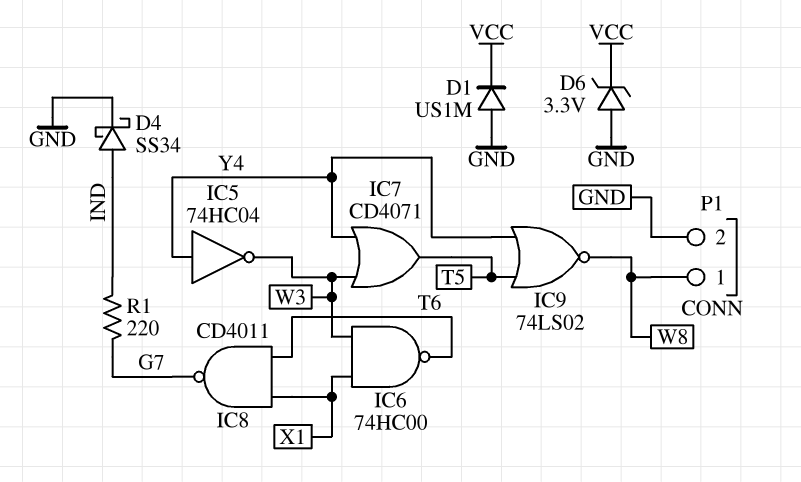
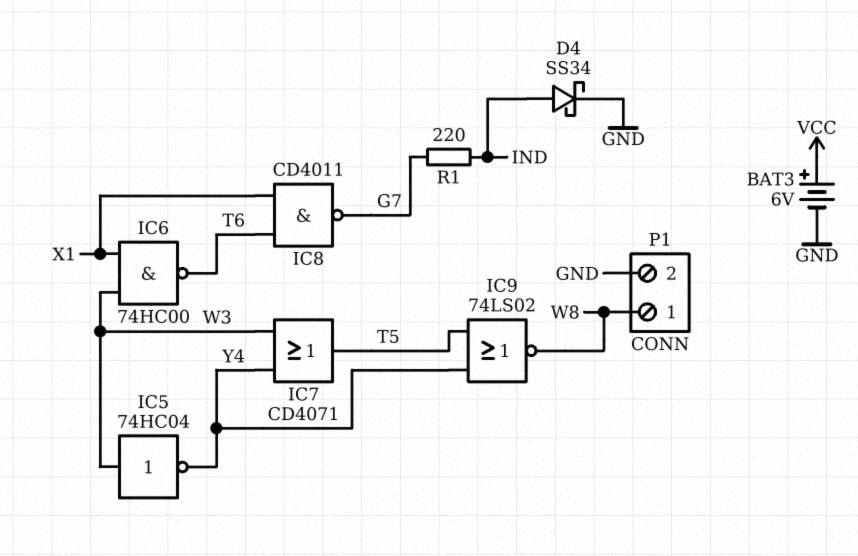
BAT3: none -> 6V (plus VCC, minus GND)
D1: diode US1M (A GND, K VCC) -> none
D6: zener 3.3V (A GND, K VCC) -> none
IC5: NOT 74HC04 (in Y4, out W3) -> NOT 74HC04 (in W3, out Y4)

